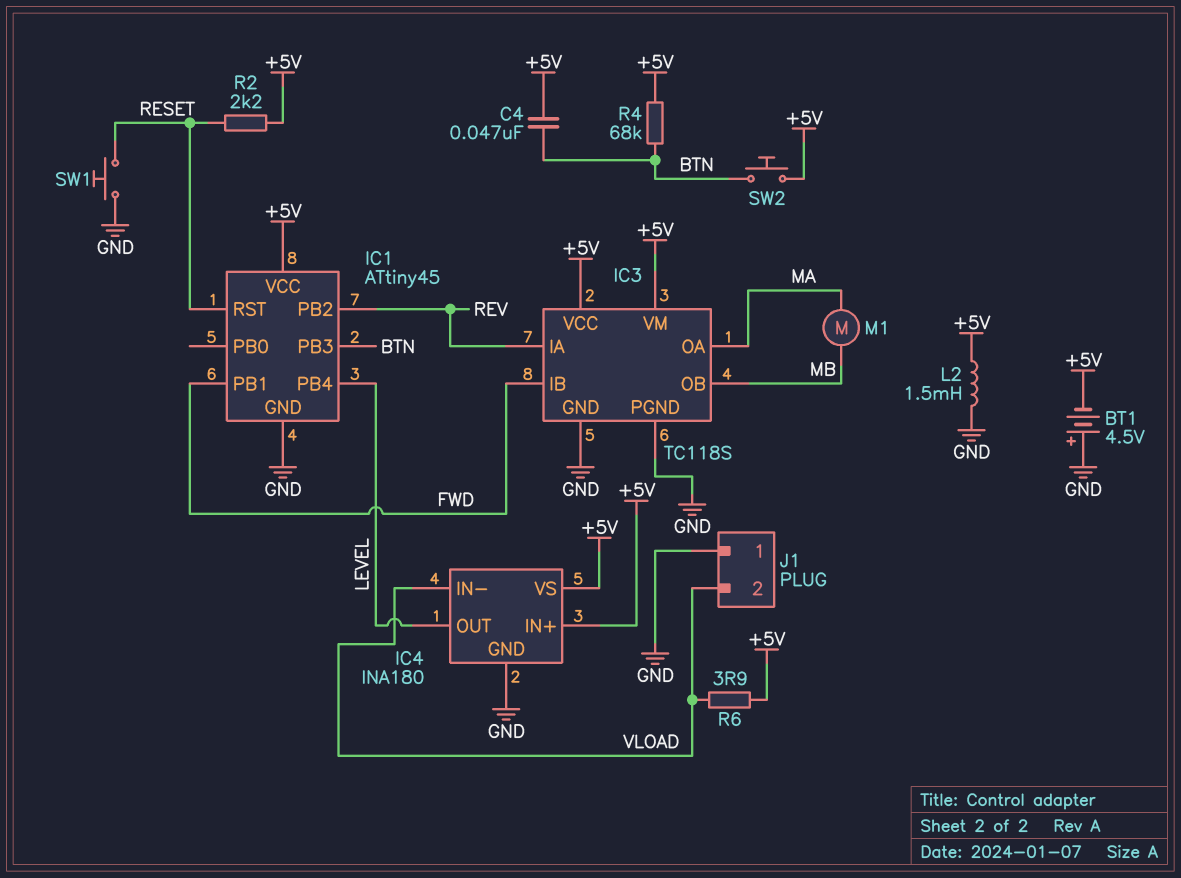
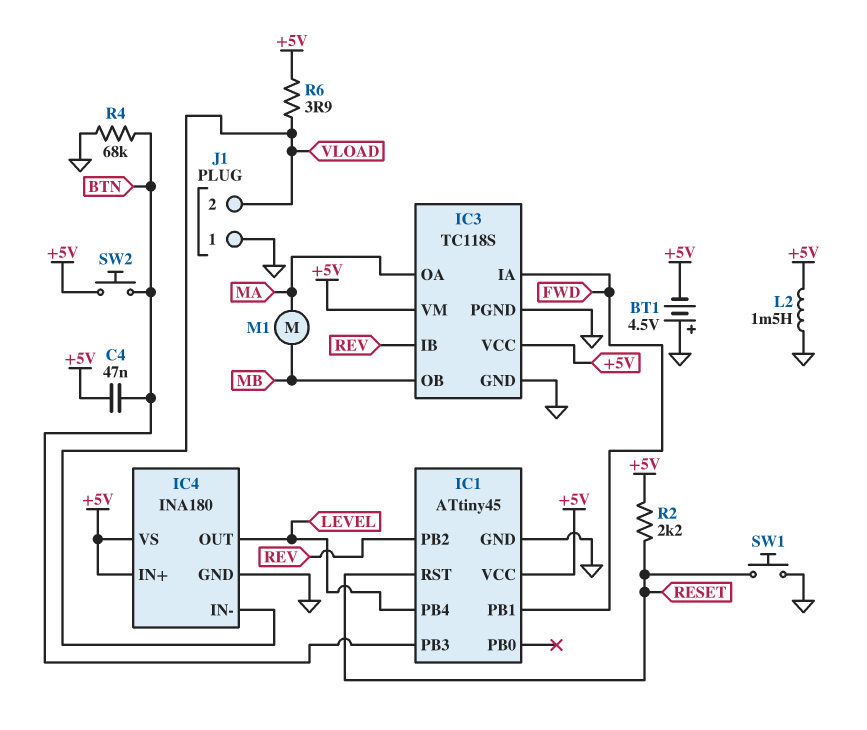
IC3 pin IA: REV -> FWD
IC3 pin IB: FWD -> REV
R4: 68k (+5V, BTN) -> 68k (BTN, GND)

